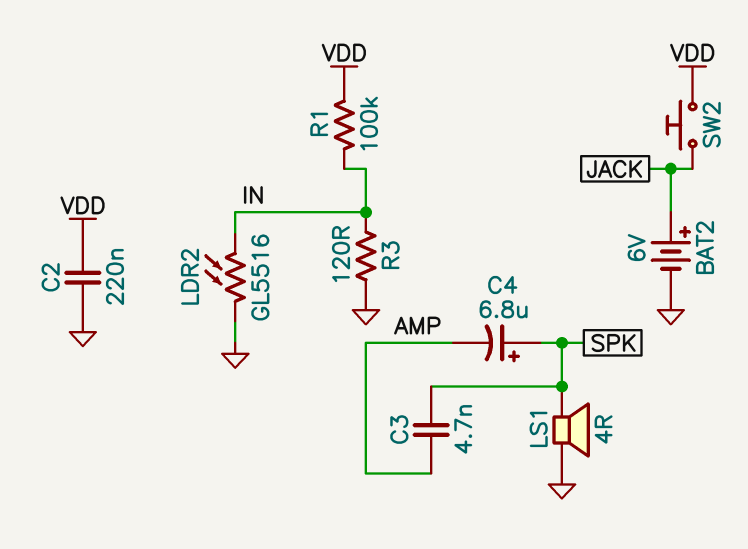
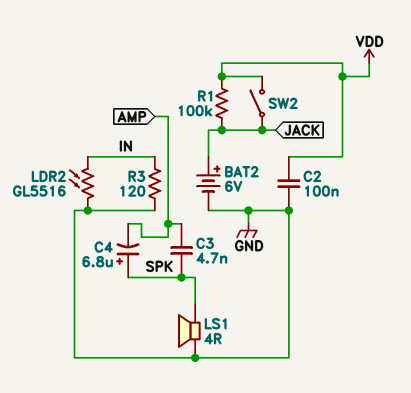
C2: 220nF (GND, VDD) -> 100nF (GND, VDD)
R1: 100k (IN, VDD) -> 100k (JACK, VDD)
SW2: button (JACK, VDD) -> switch (JACK, VDD)

